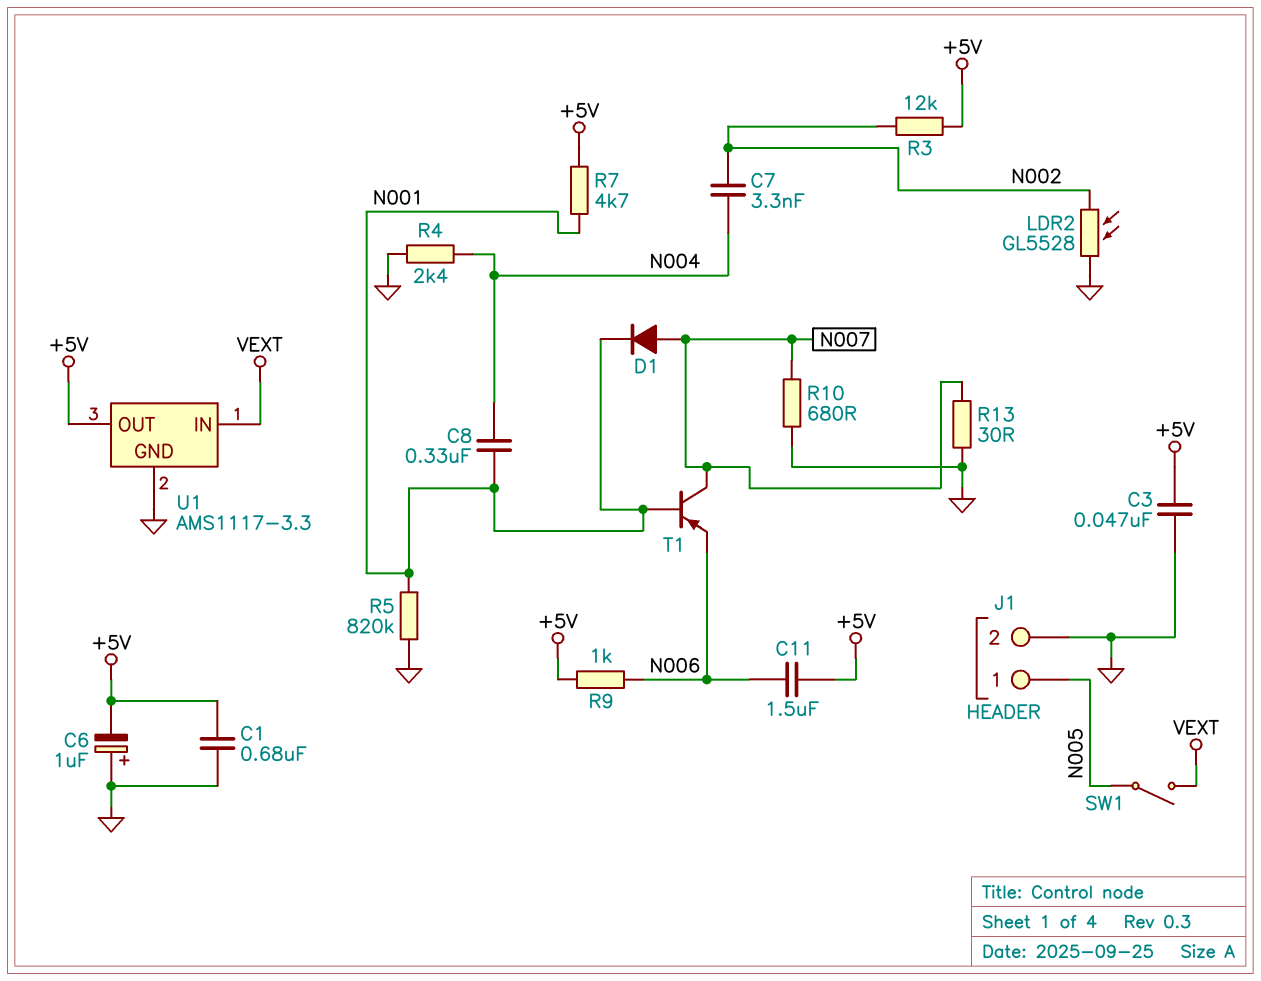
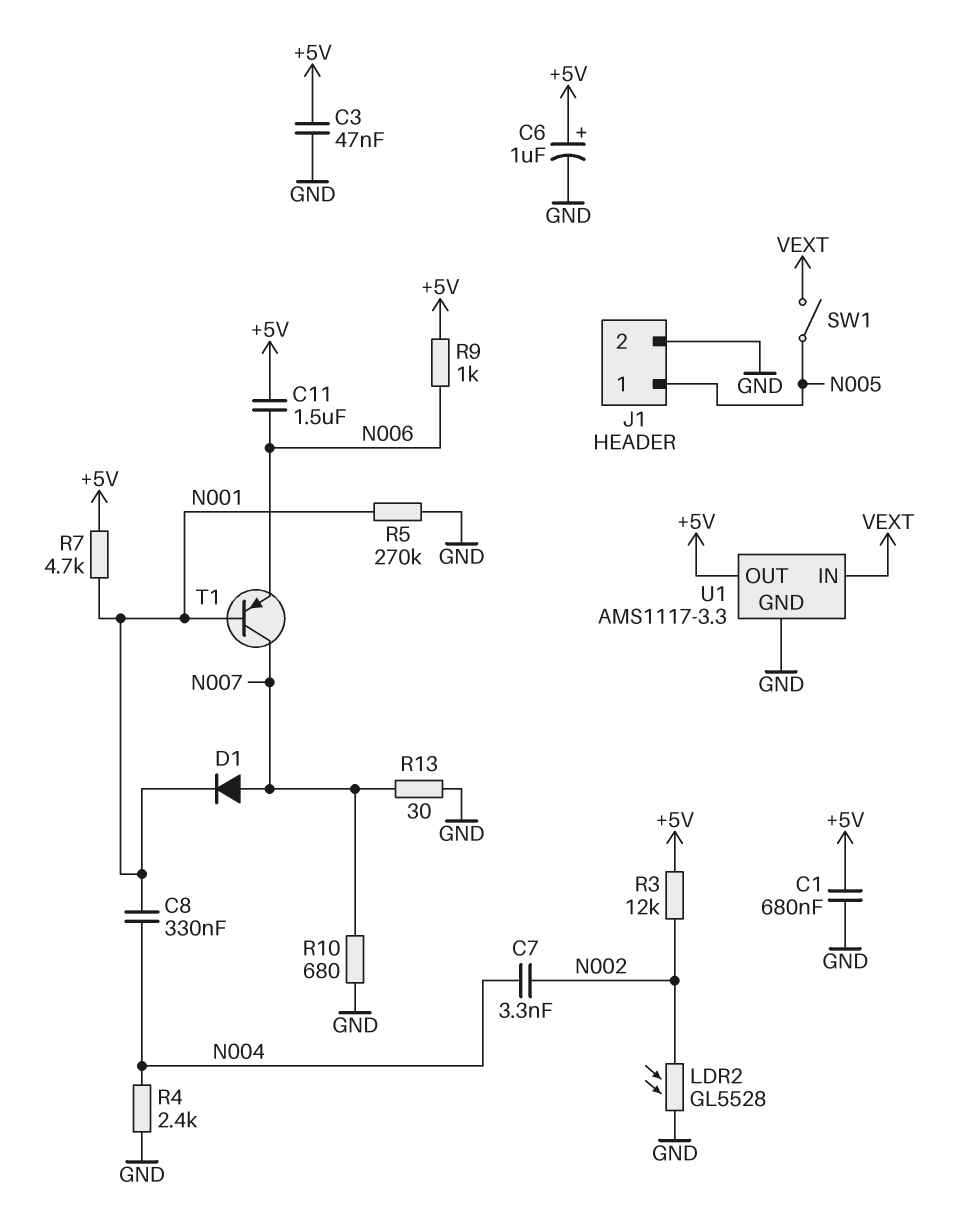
C6: 1uF (plus GND, minus +5V) -> 1uF (plus +5V, minus GND)
R5: 820k (GND, N001) -> 270k (GND, N001)

